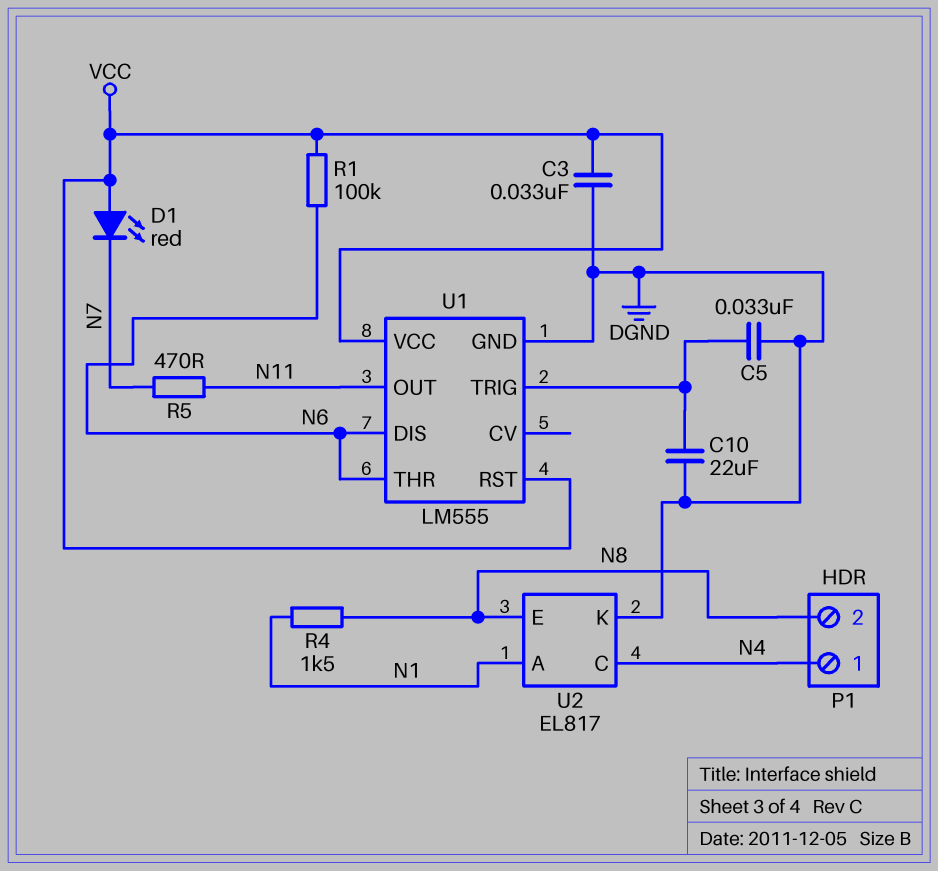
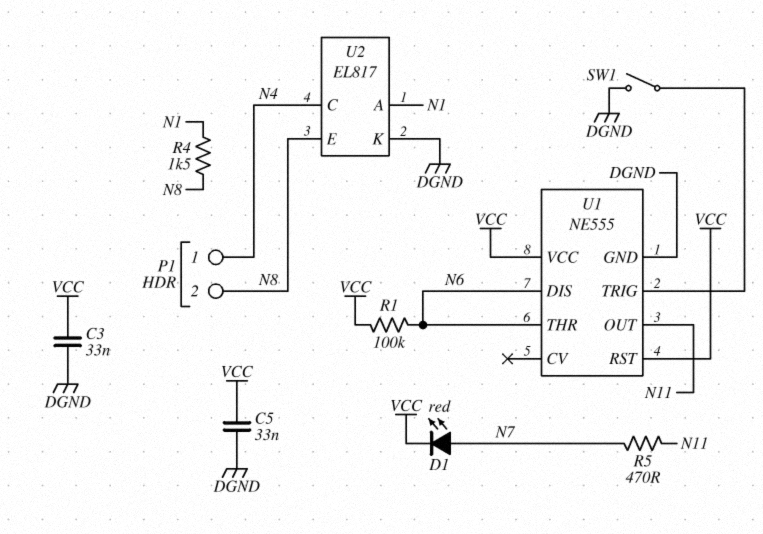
C5: 33nF (DGND, U1/TRIG) -> 33nF (DGND, VCC)
C10: 22uF (DGND, U1/TRIG) -> none
D1: LED red (A VCC, K N7) -> LED red (A N7, K VCC)
SW1: none -> switch (DGND, U1/TRIG)
U1: LM555 -> NE555

